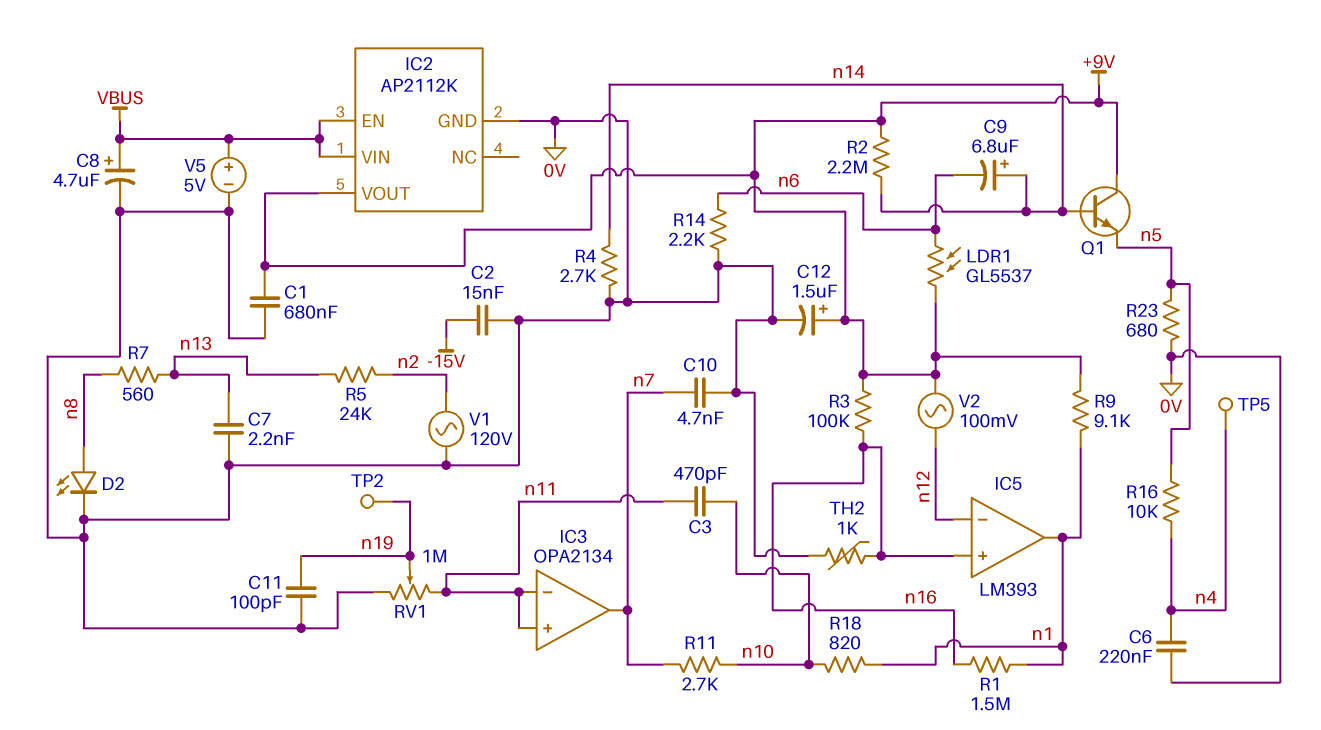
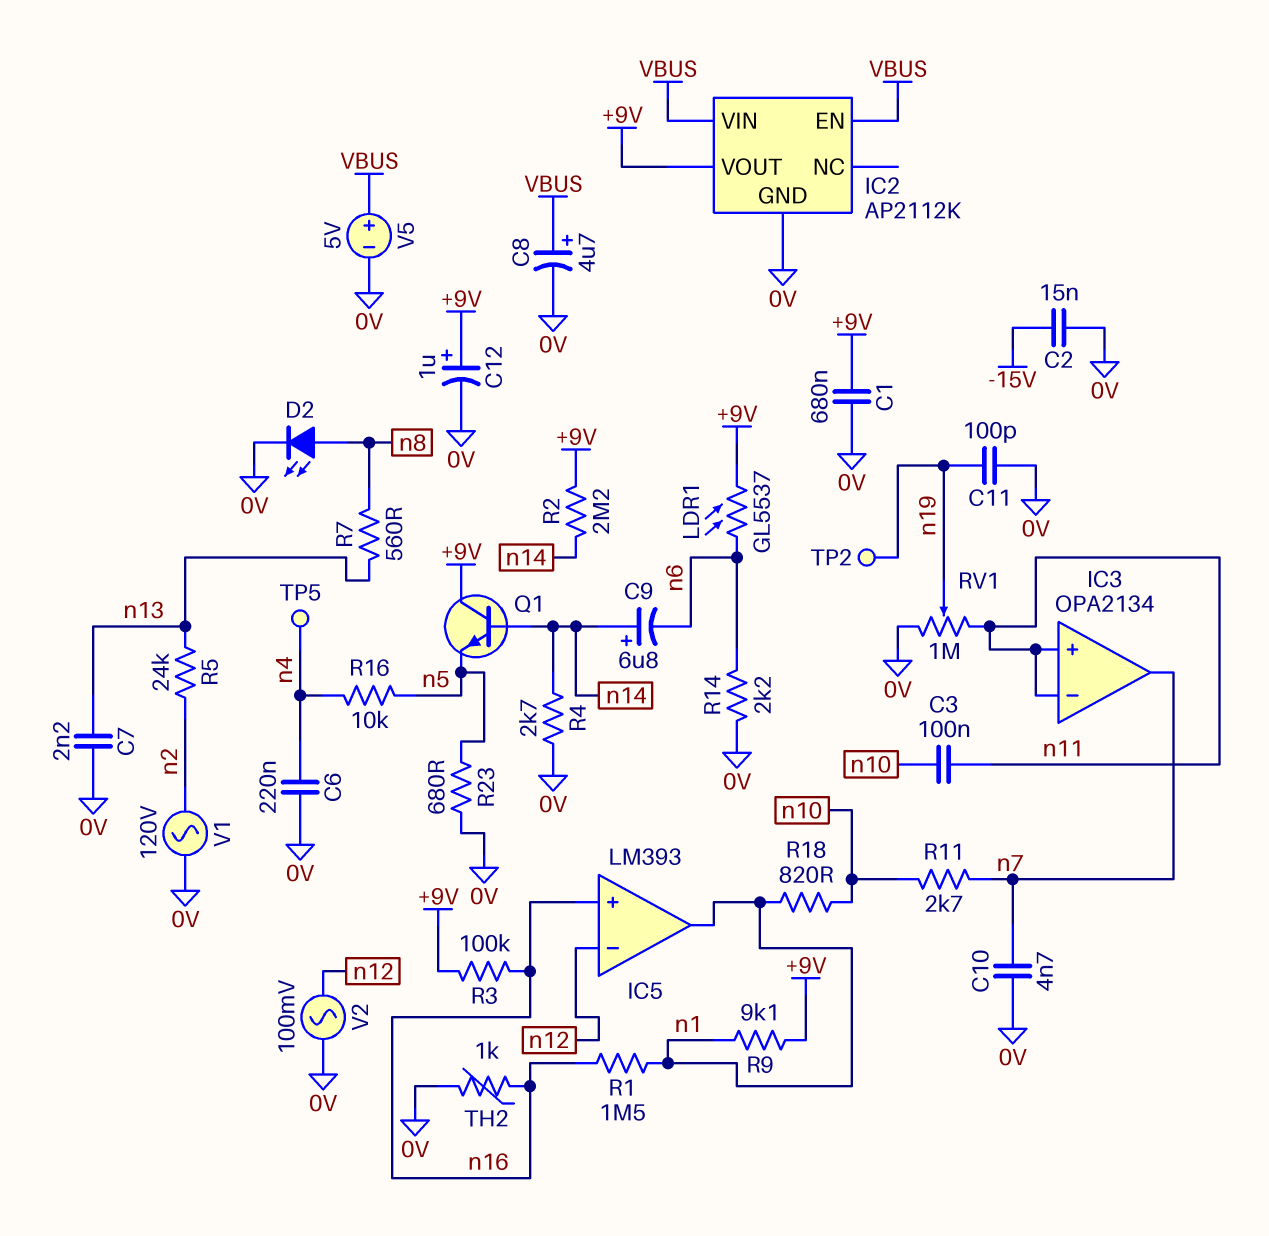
C3: 470pF (n10, n11) -> 100nF (n10, n11)
C12: 1.5uF (plus +9V, minus 0V) -> 1uF (plus +9V, minus 0V)
V2: AC 100mV (+9V, n12) -> AC 100mV (0V, n12)

